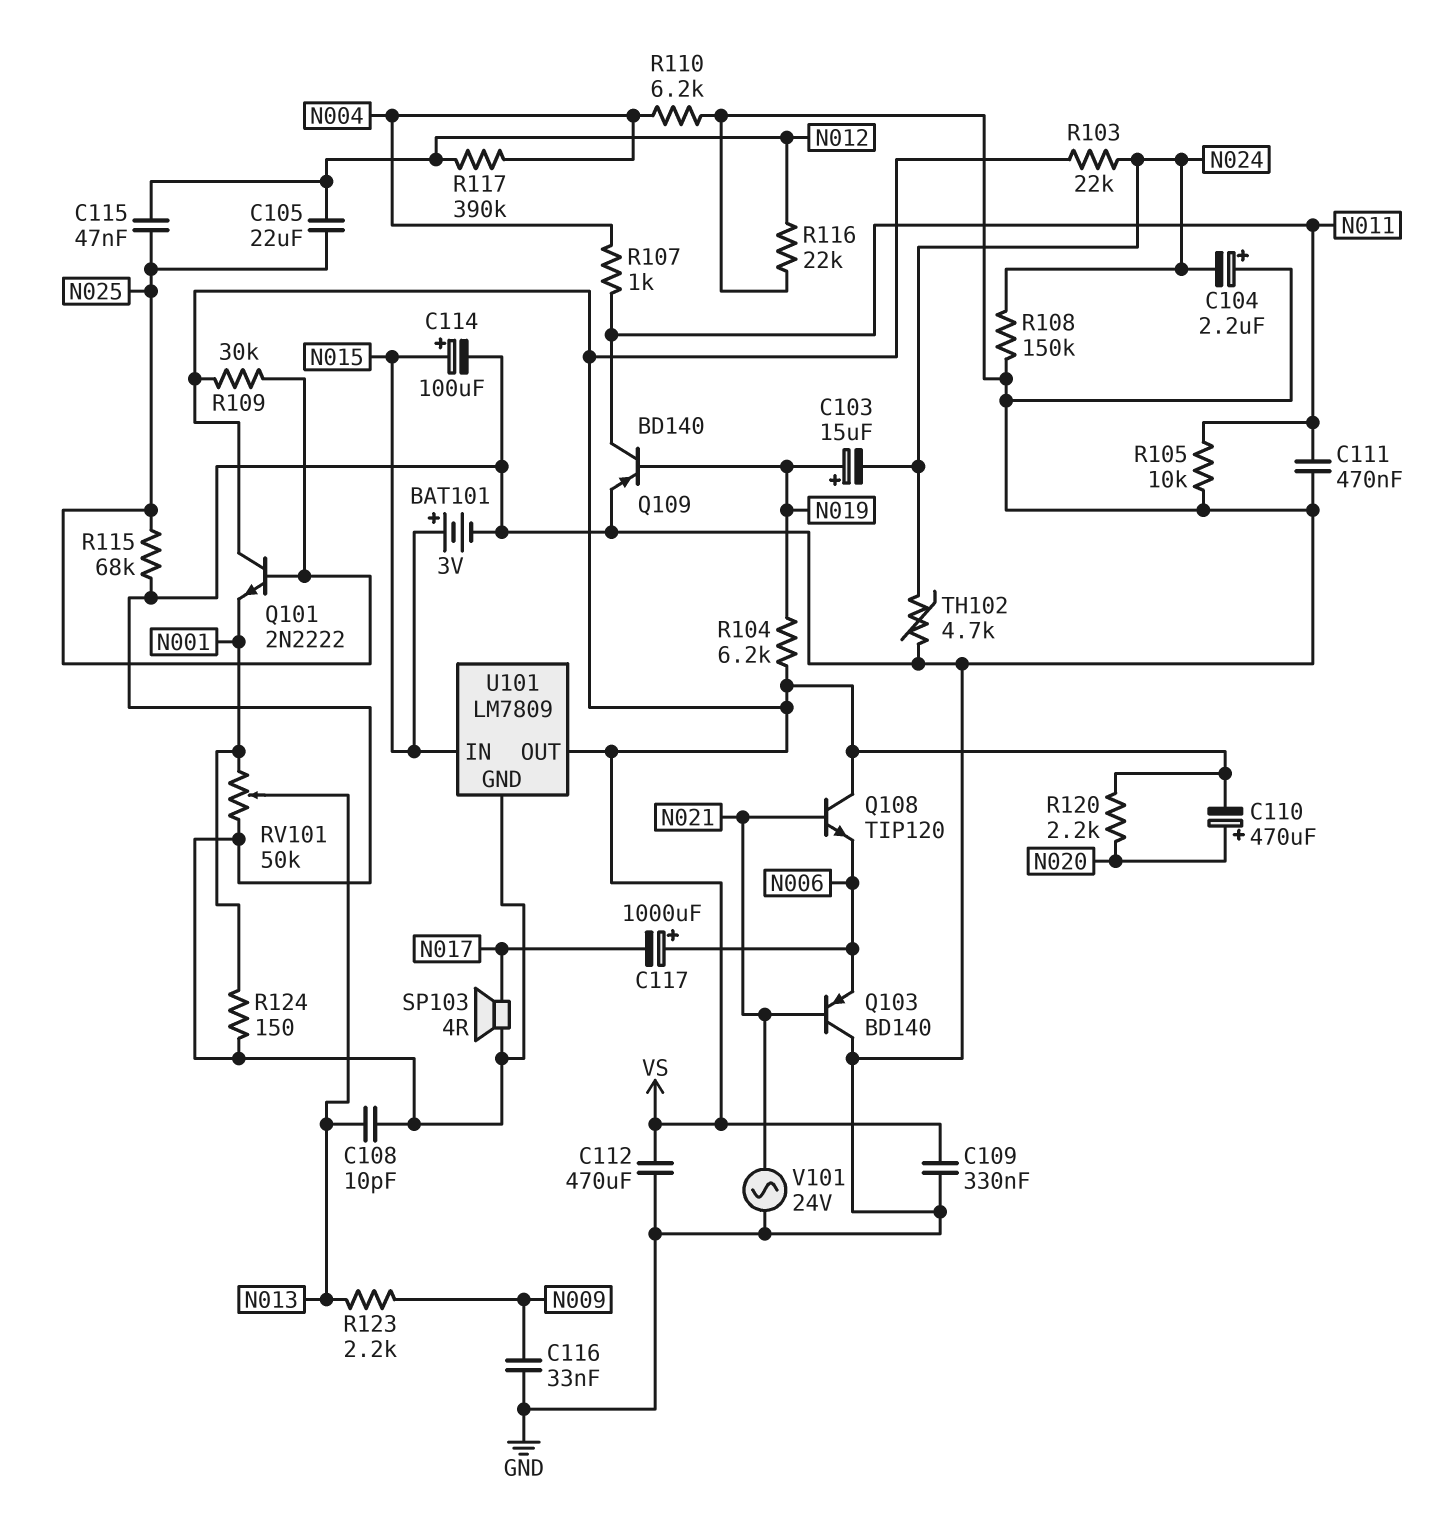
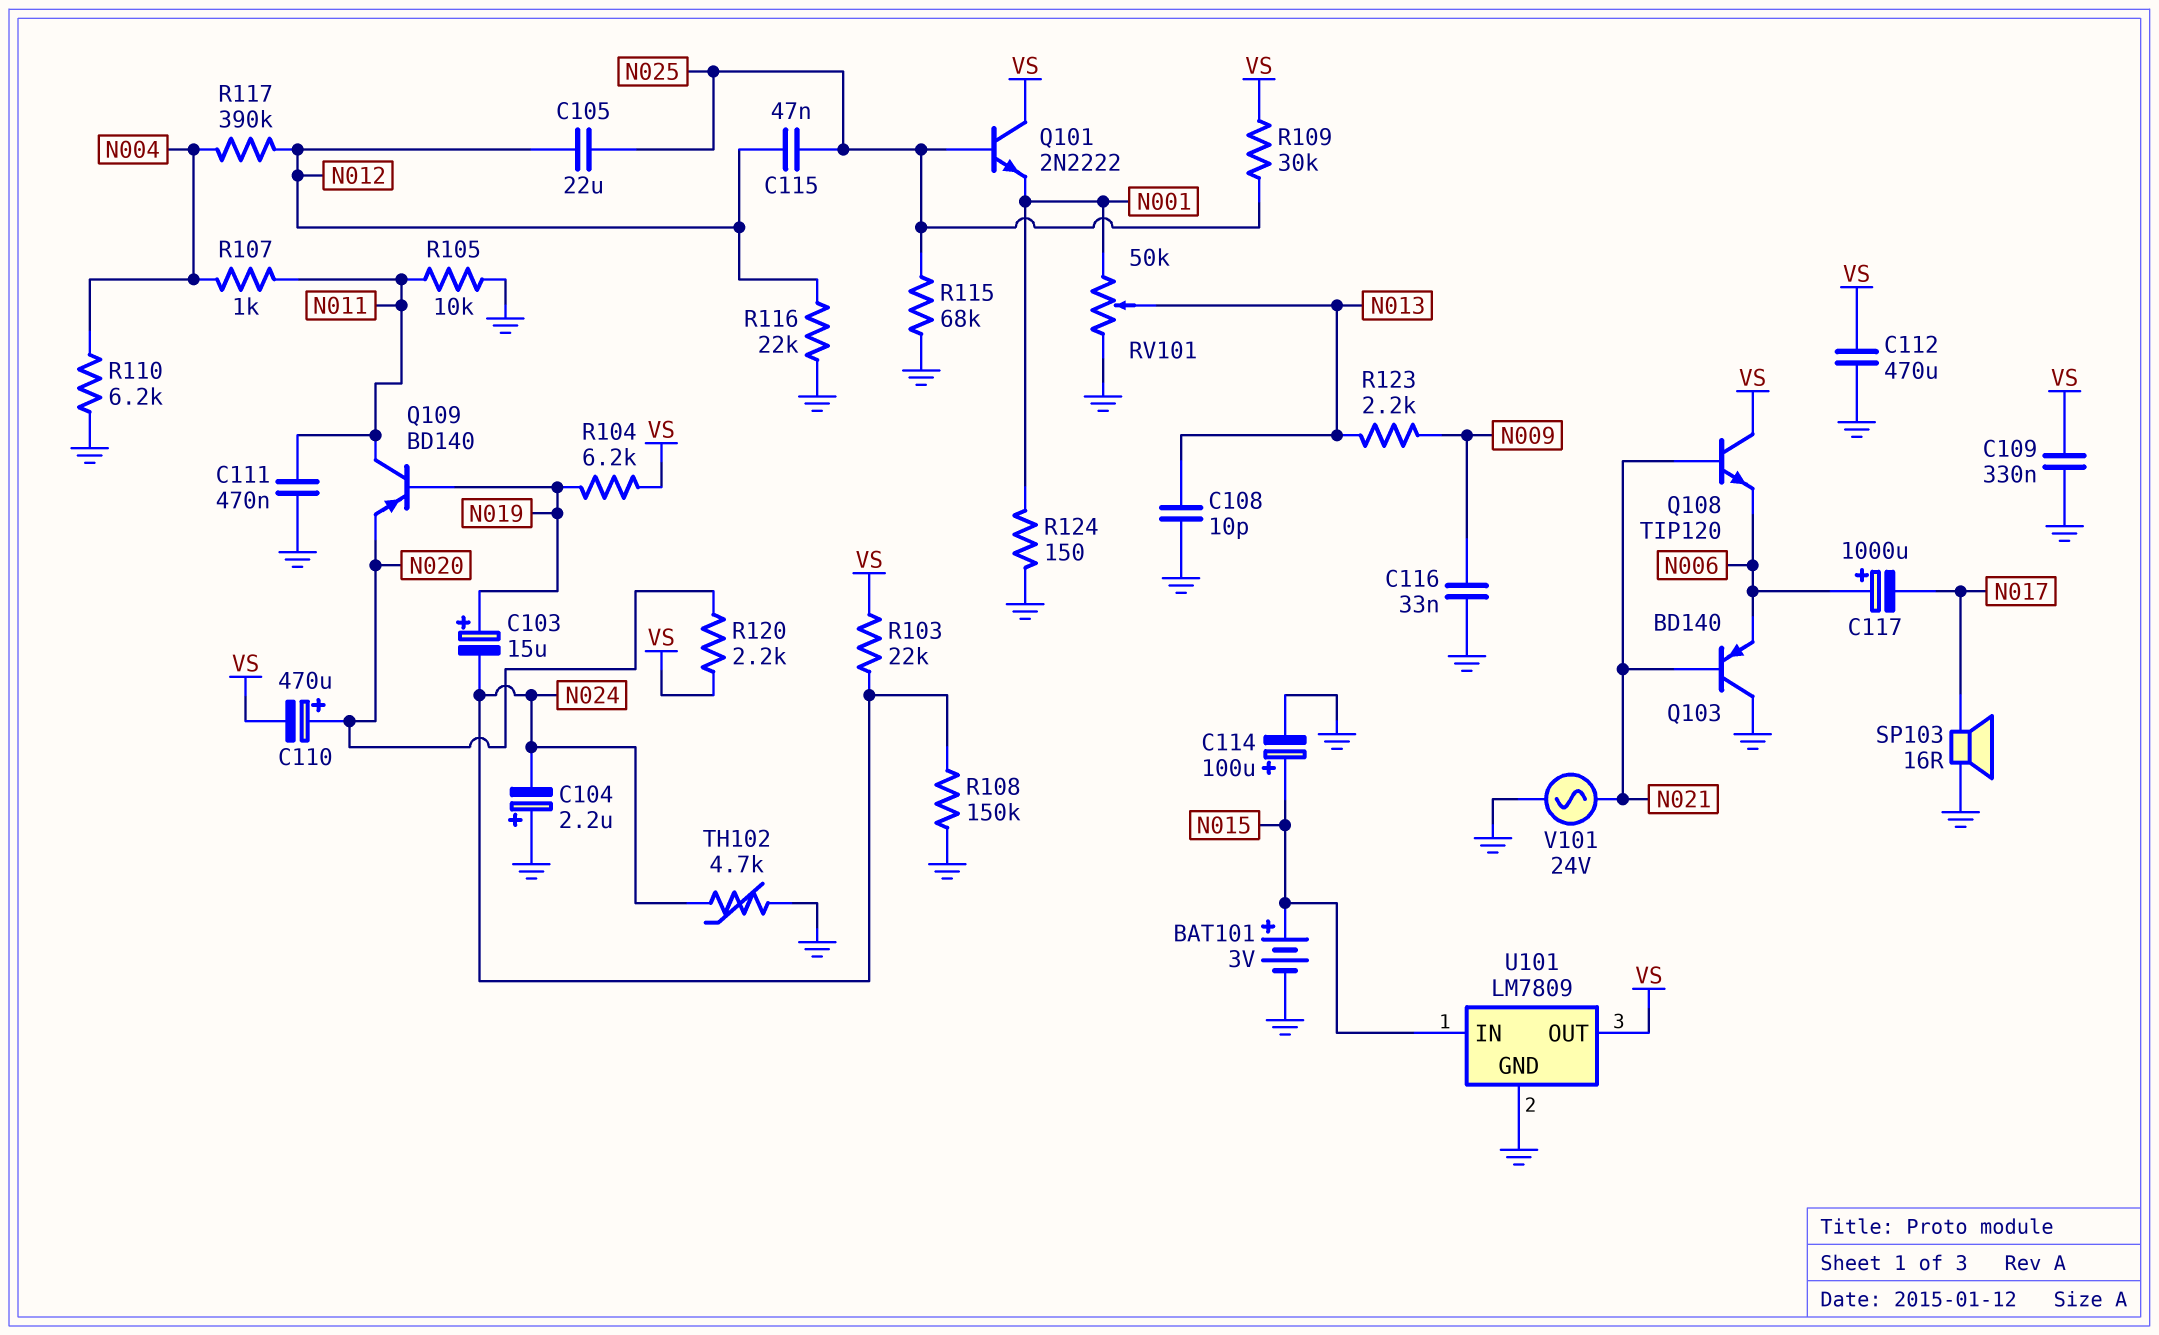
Q109: PNP BD140 (B N019, C N011, E GND) -> PNP BD140 (B N019, C N011, E N020)
SP103: speaker 4R (GND, N017) -> speaker 16R (GND, N017)

